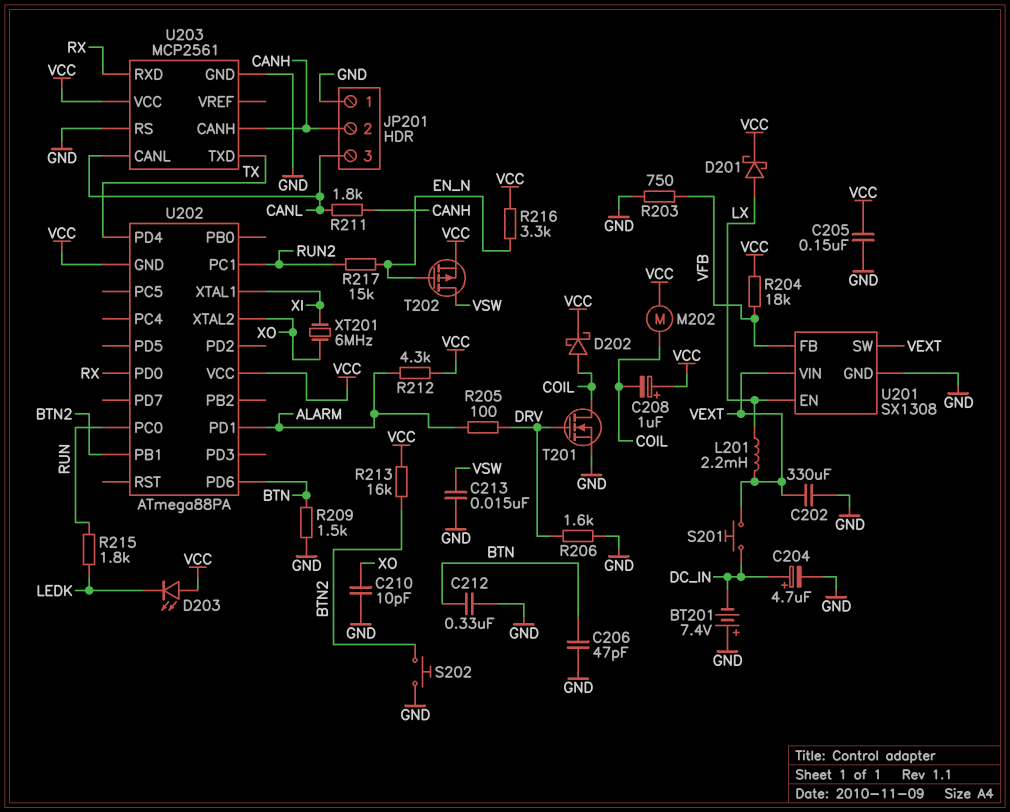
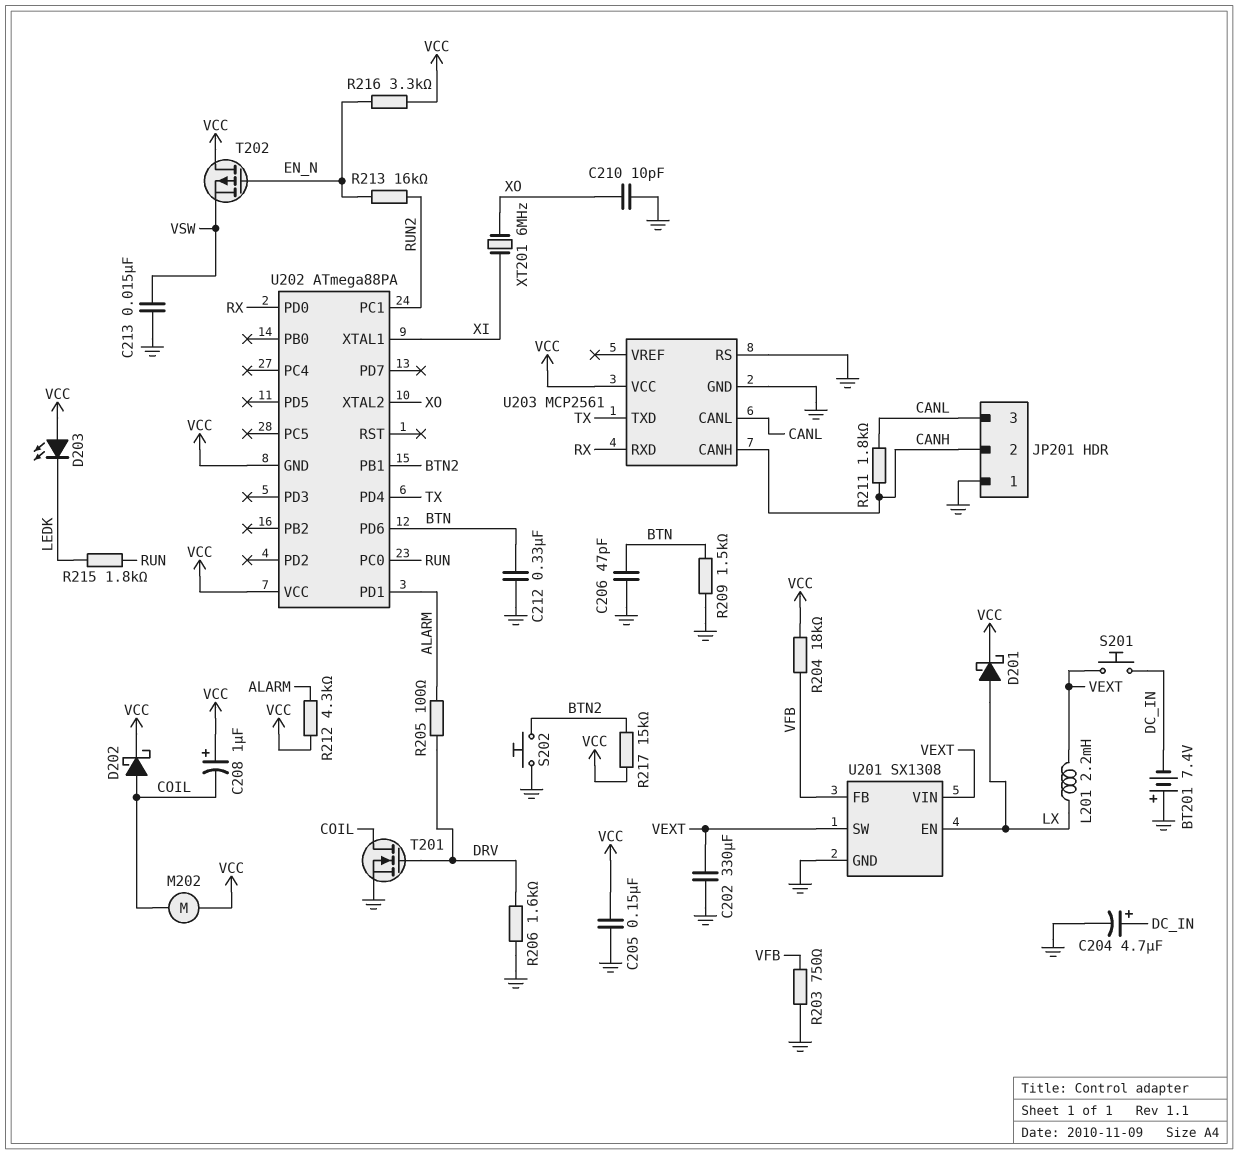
R213: 16k (BTN2, VCC) -> 16k (EN_N, RUN2)
R217: 15k (EN_N, RUN2) -> 15k (BTN2, VCC)
T202: PMOS (G EN_N, D VSW, S VCC) -> PMOS (G EN_N, D VCC, S VSW)

